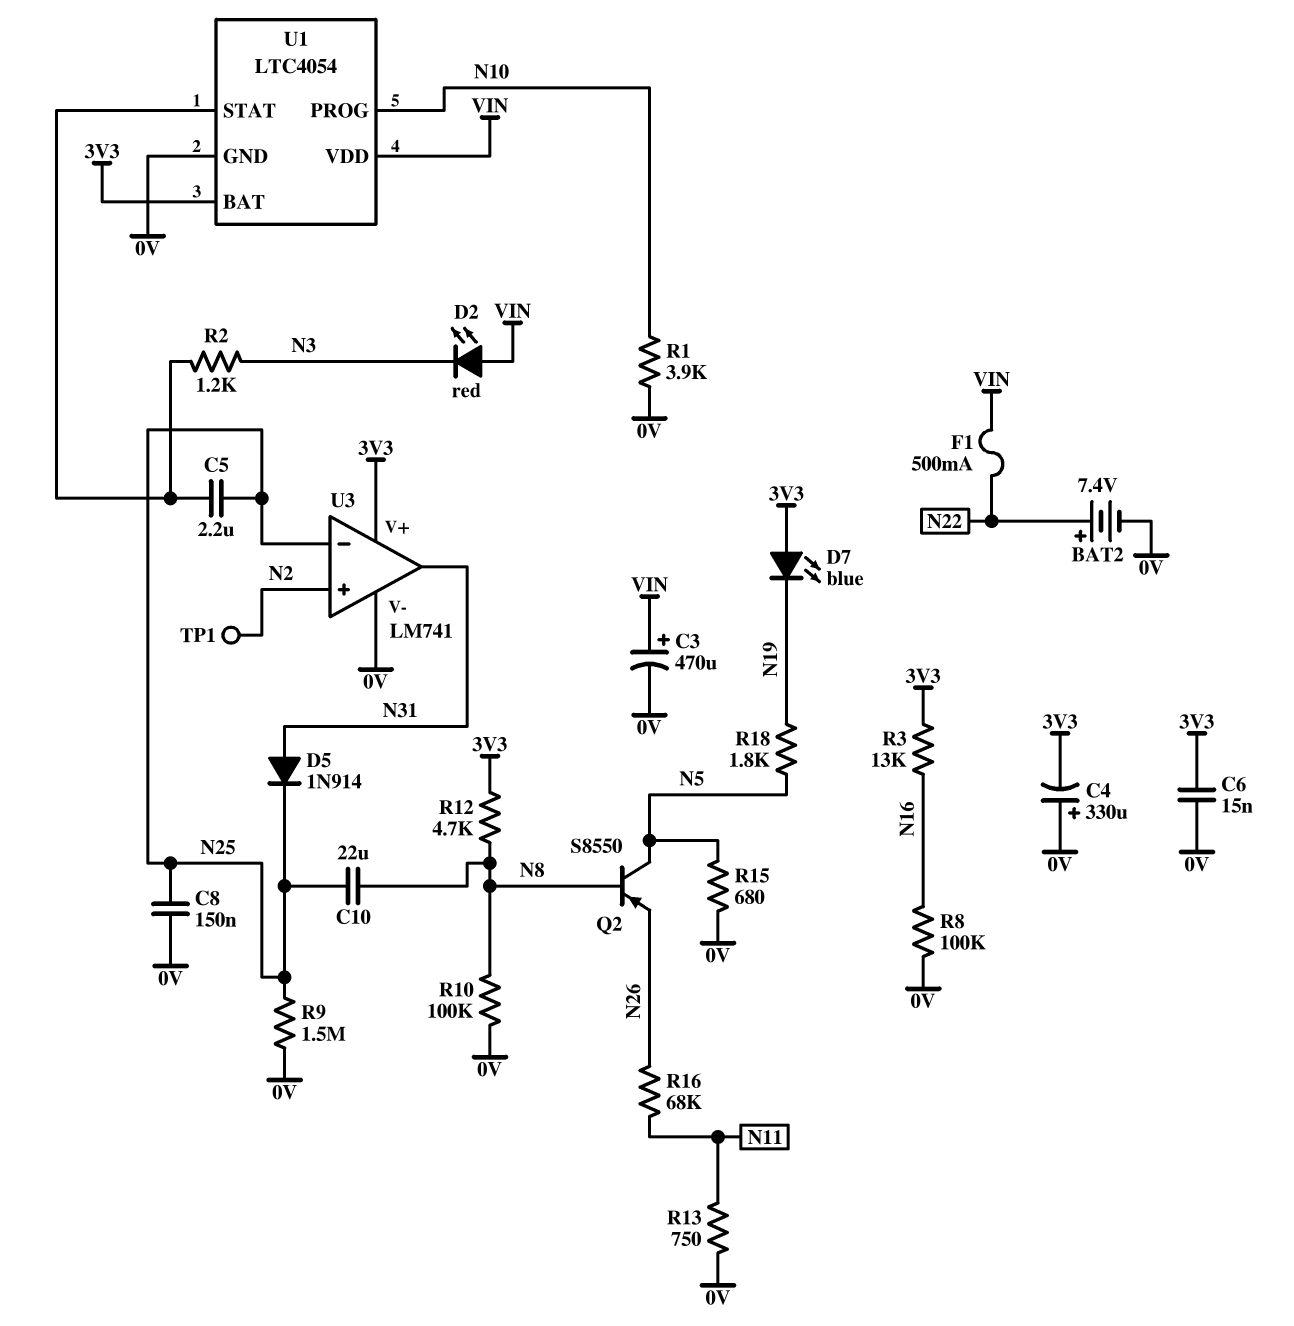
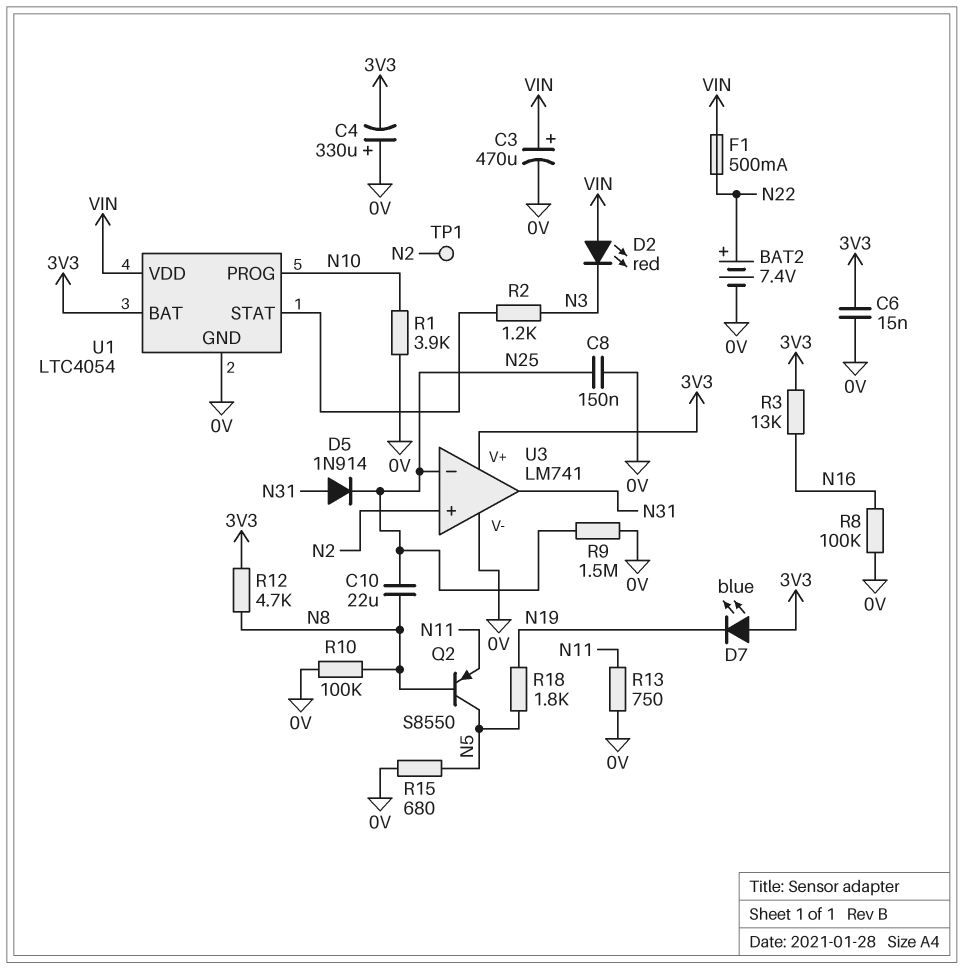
C5: 2.2uF (N25, U1/STAT) -> none
Q2: PNP S8550 (B N8, C N5, E N26) -> PNP S8550 (B N8, C N5, E N11)
R16: 68k (N11, N26) -> none

